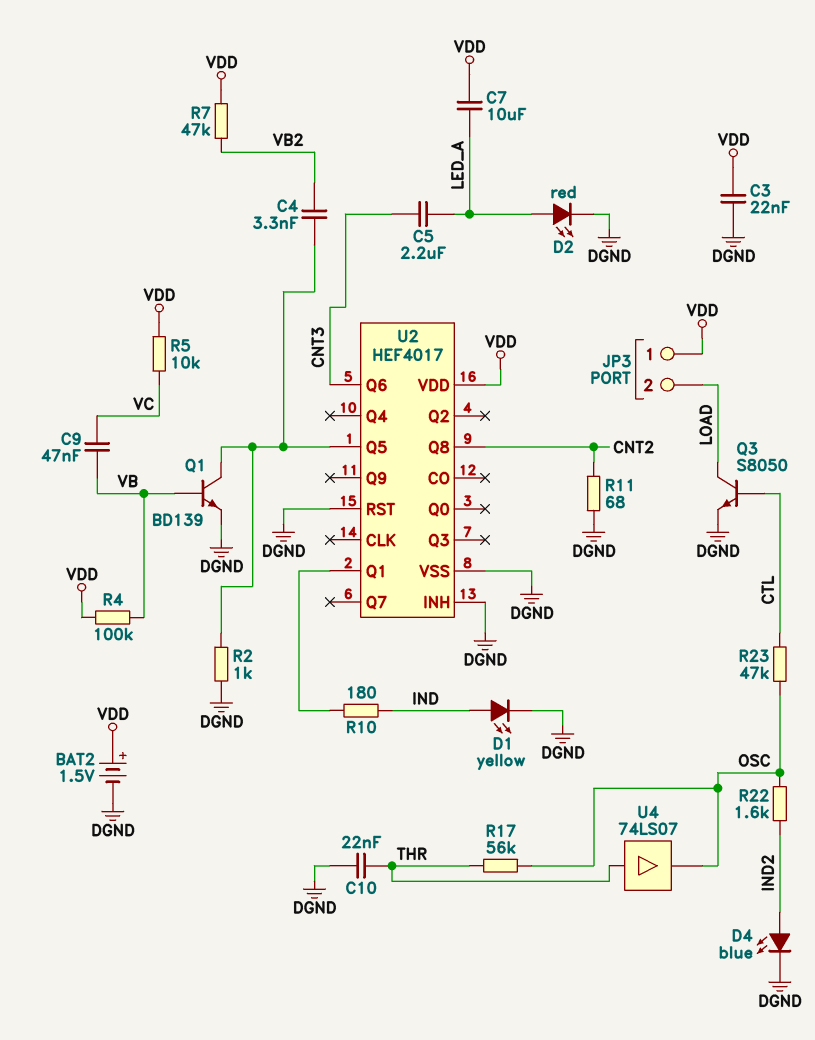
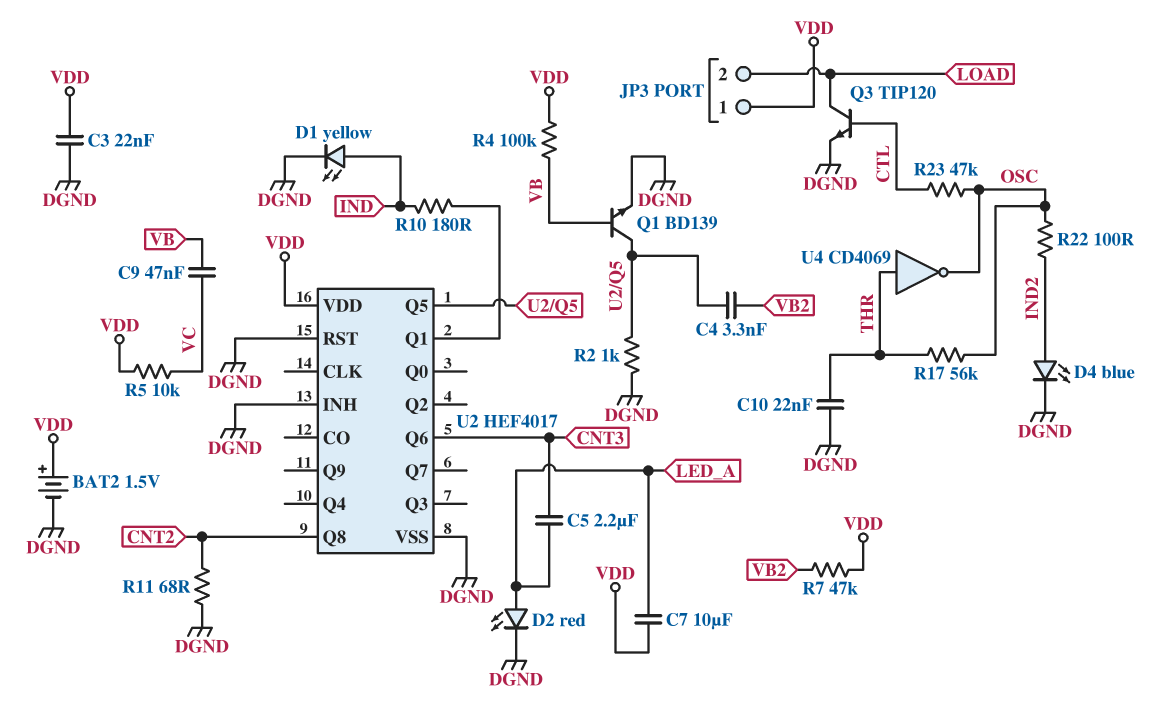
Q3: NPN S8050 (B CTL, C LOAD, E DGND) -> NPN TIP120 (B CTL, C LOAD, E DGND)
R22: 1.6k (IND2, OSC) -> 100 (IND2, OSC)
U4: buffer 74LS07 (in THR, out OSC) -> NOT CD4069 (in THR, out OSC)

